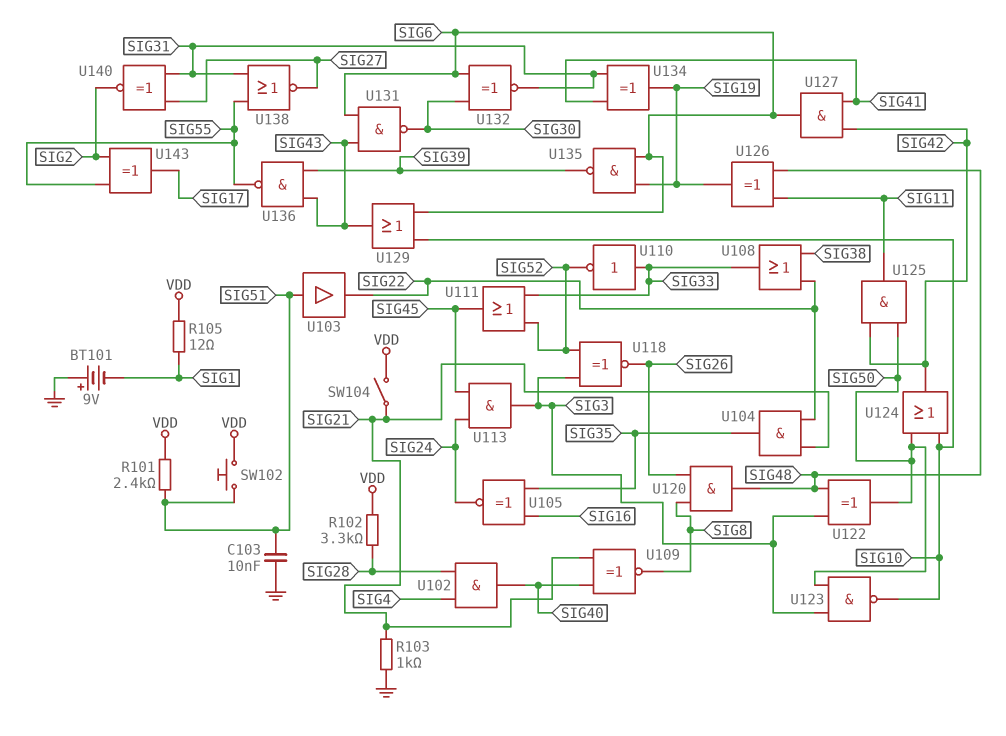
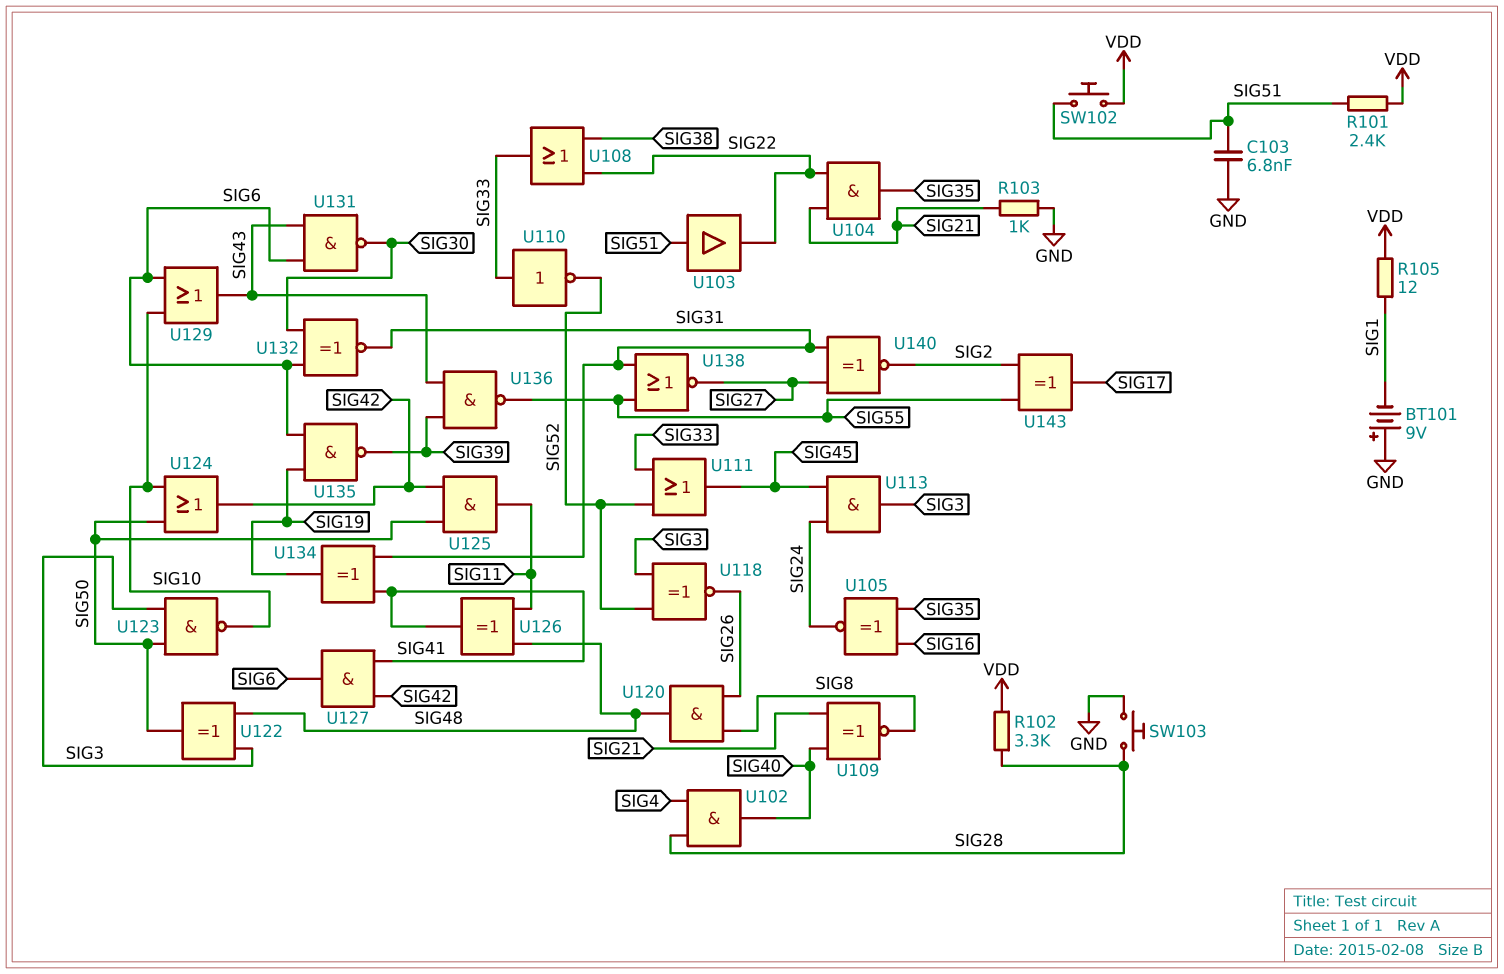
C103: 10nF (GND, SIG51) -> 6.8nF (GND, SIG51)
SW103: none -> button (GND, SIG28)
SW104: switch (SIG21, VDD) -> none
U126: XOR (in SIG11, in SIG48, out SIG19) -> XOR (in SIG11, in SIG48, out SIG41)

